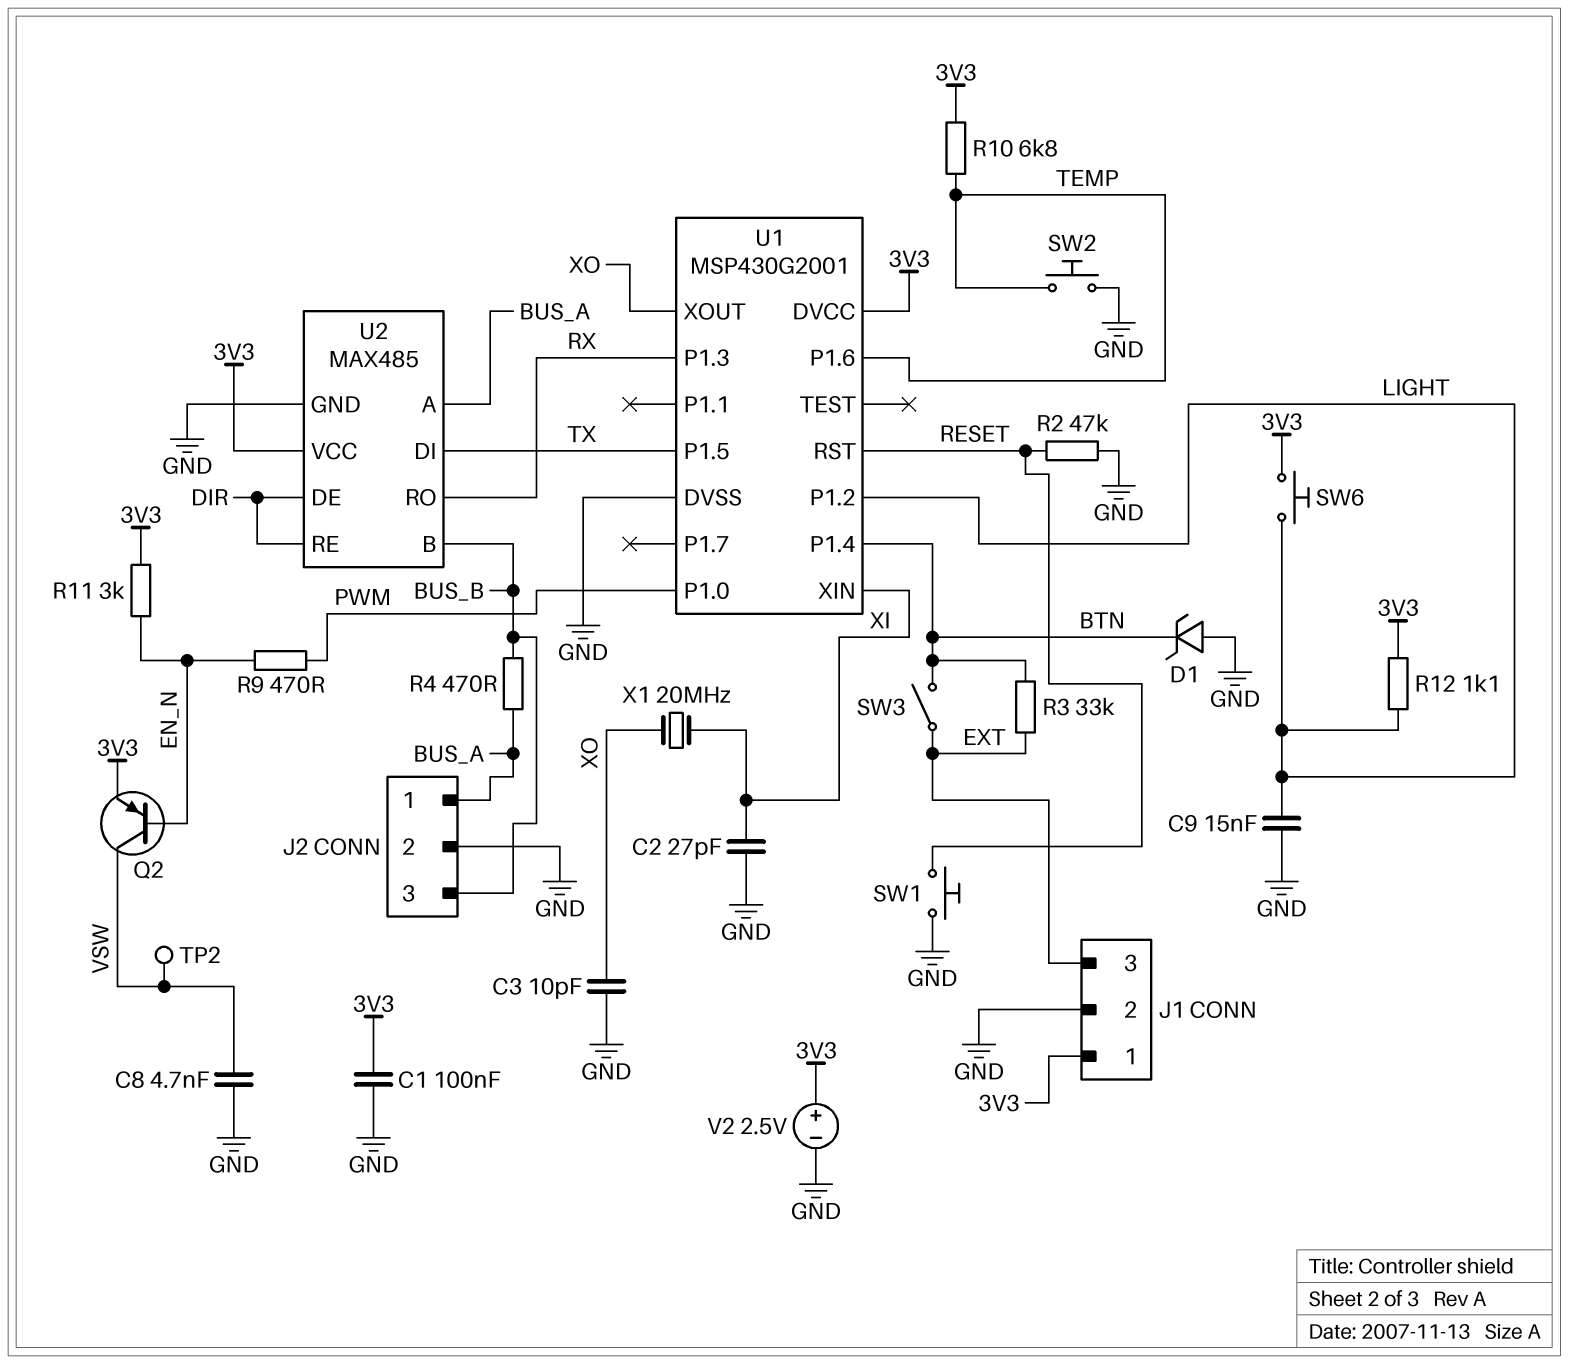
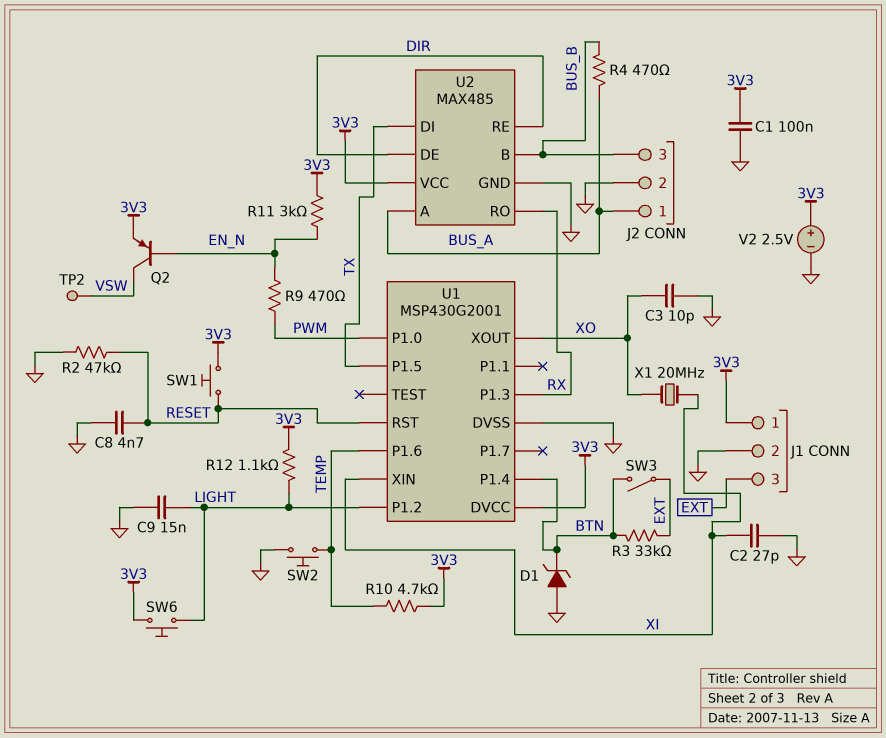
C8: 4.7nF (GND, VSW) -> 4.7nF (GND, RESET)
R10: 6.8k (3V3, TEMP) -> 4.7k (3V3, TEMP)
SW1: button (GND, RESET) -> button (3V3, RESET)

